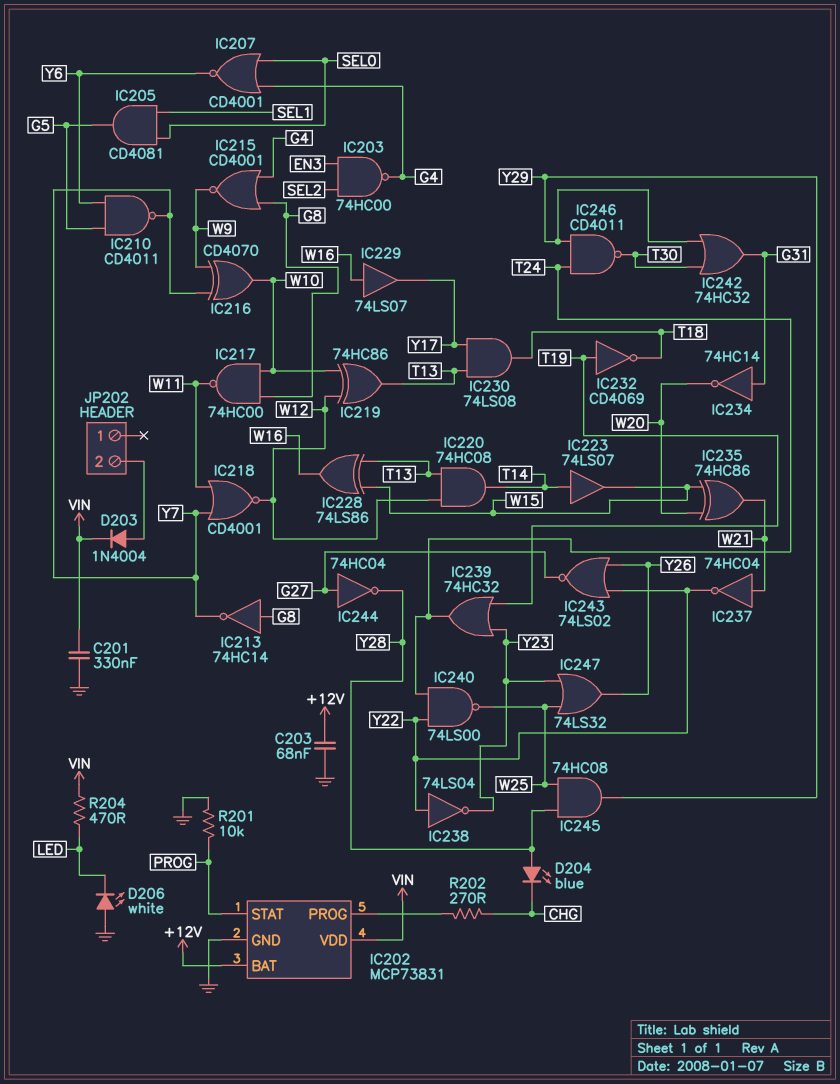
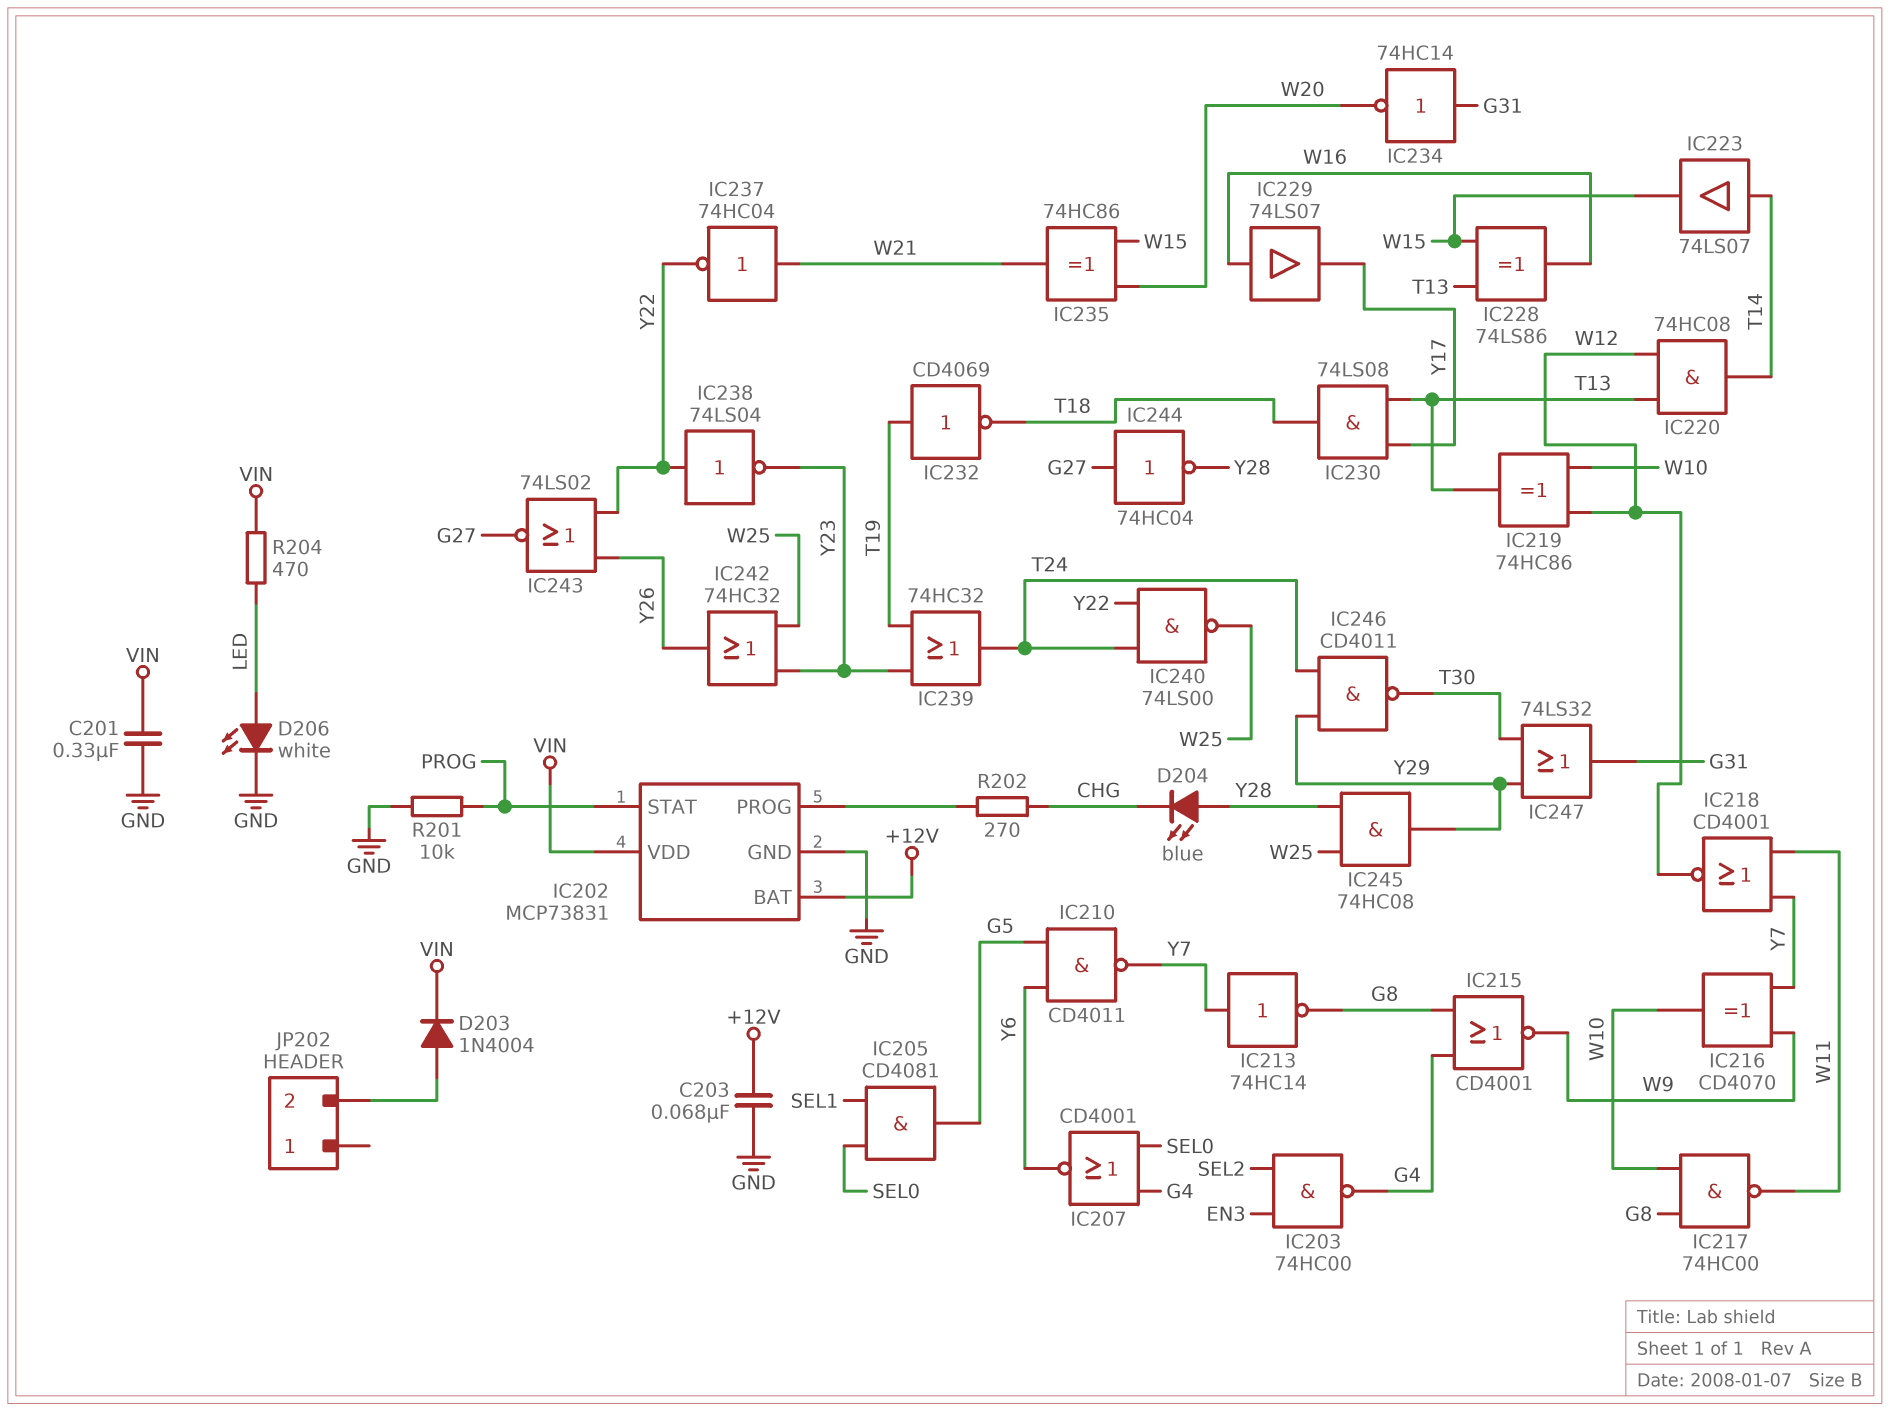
D206: LED white (A GND, K LED) -> LED white (A LED, K GND)
IC213: NOT 74HC14 (in G8, out Y7) -> NOT 74HC14 (in Y7, out G8)
IC242: OR 74HC32 (in T30, in Y29, out G31) -> OR 74HC32 (in W25, in Y23, out Y26)
IC247: OR 74LS32 (in W25, in Y23, out Y26) -> OR 74LS32 (in T30, in Y29, out G31)

